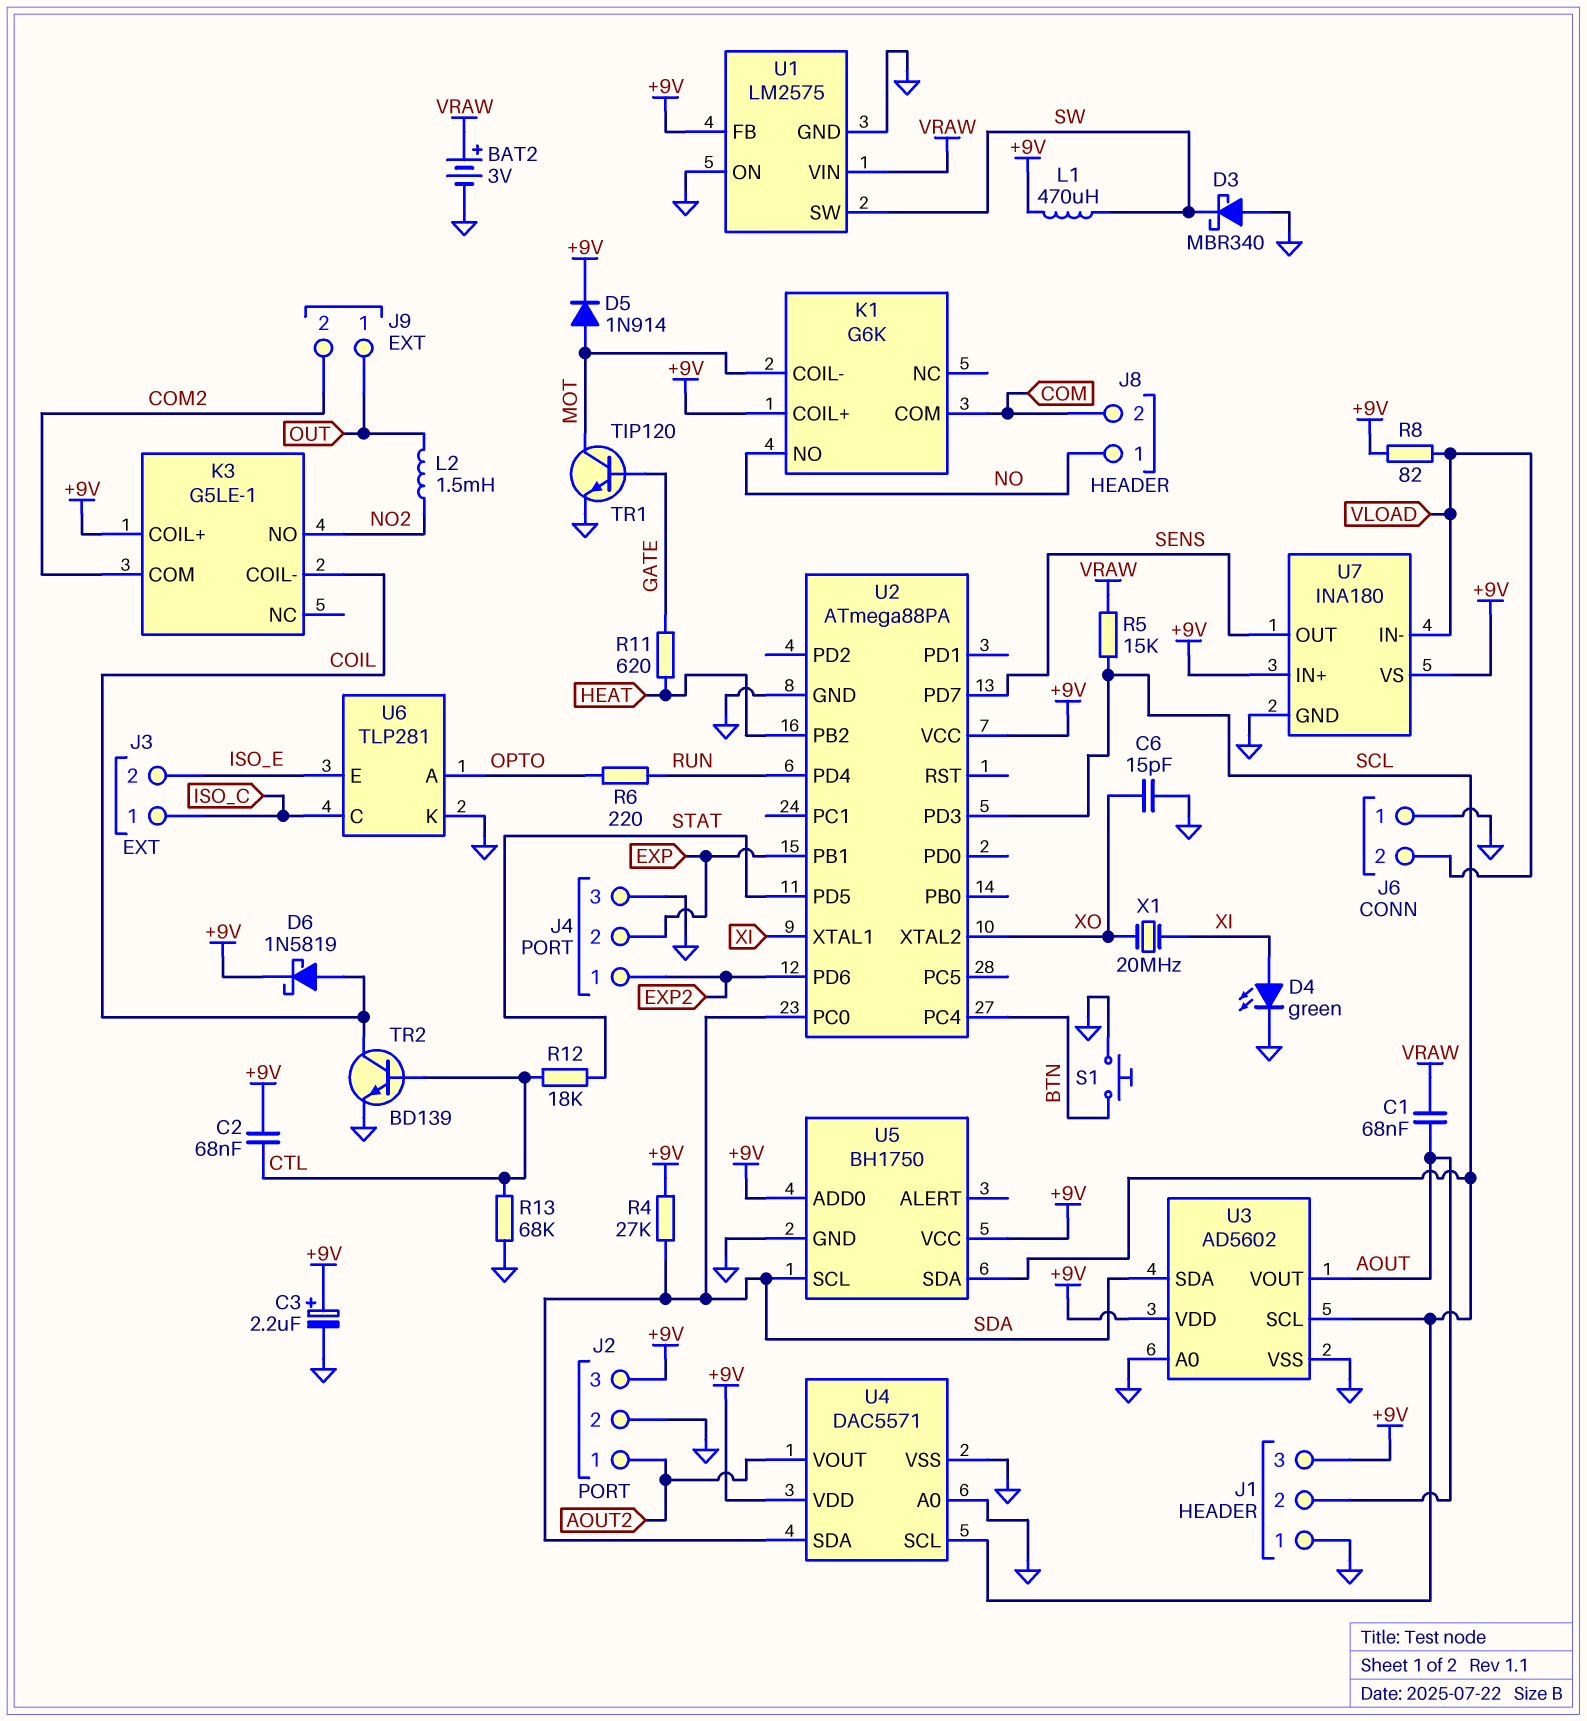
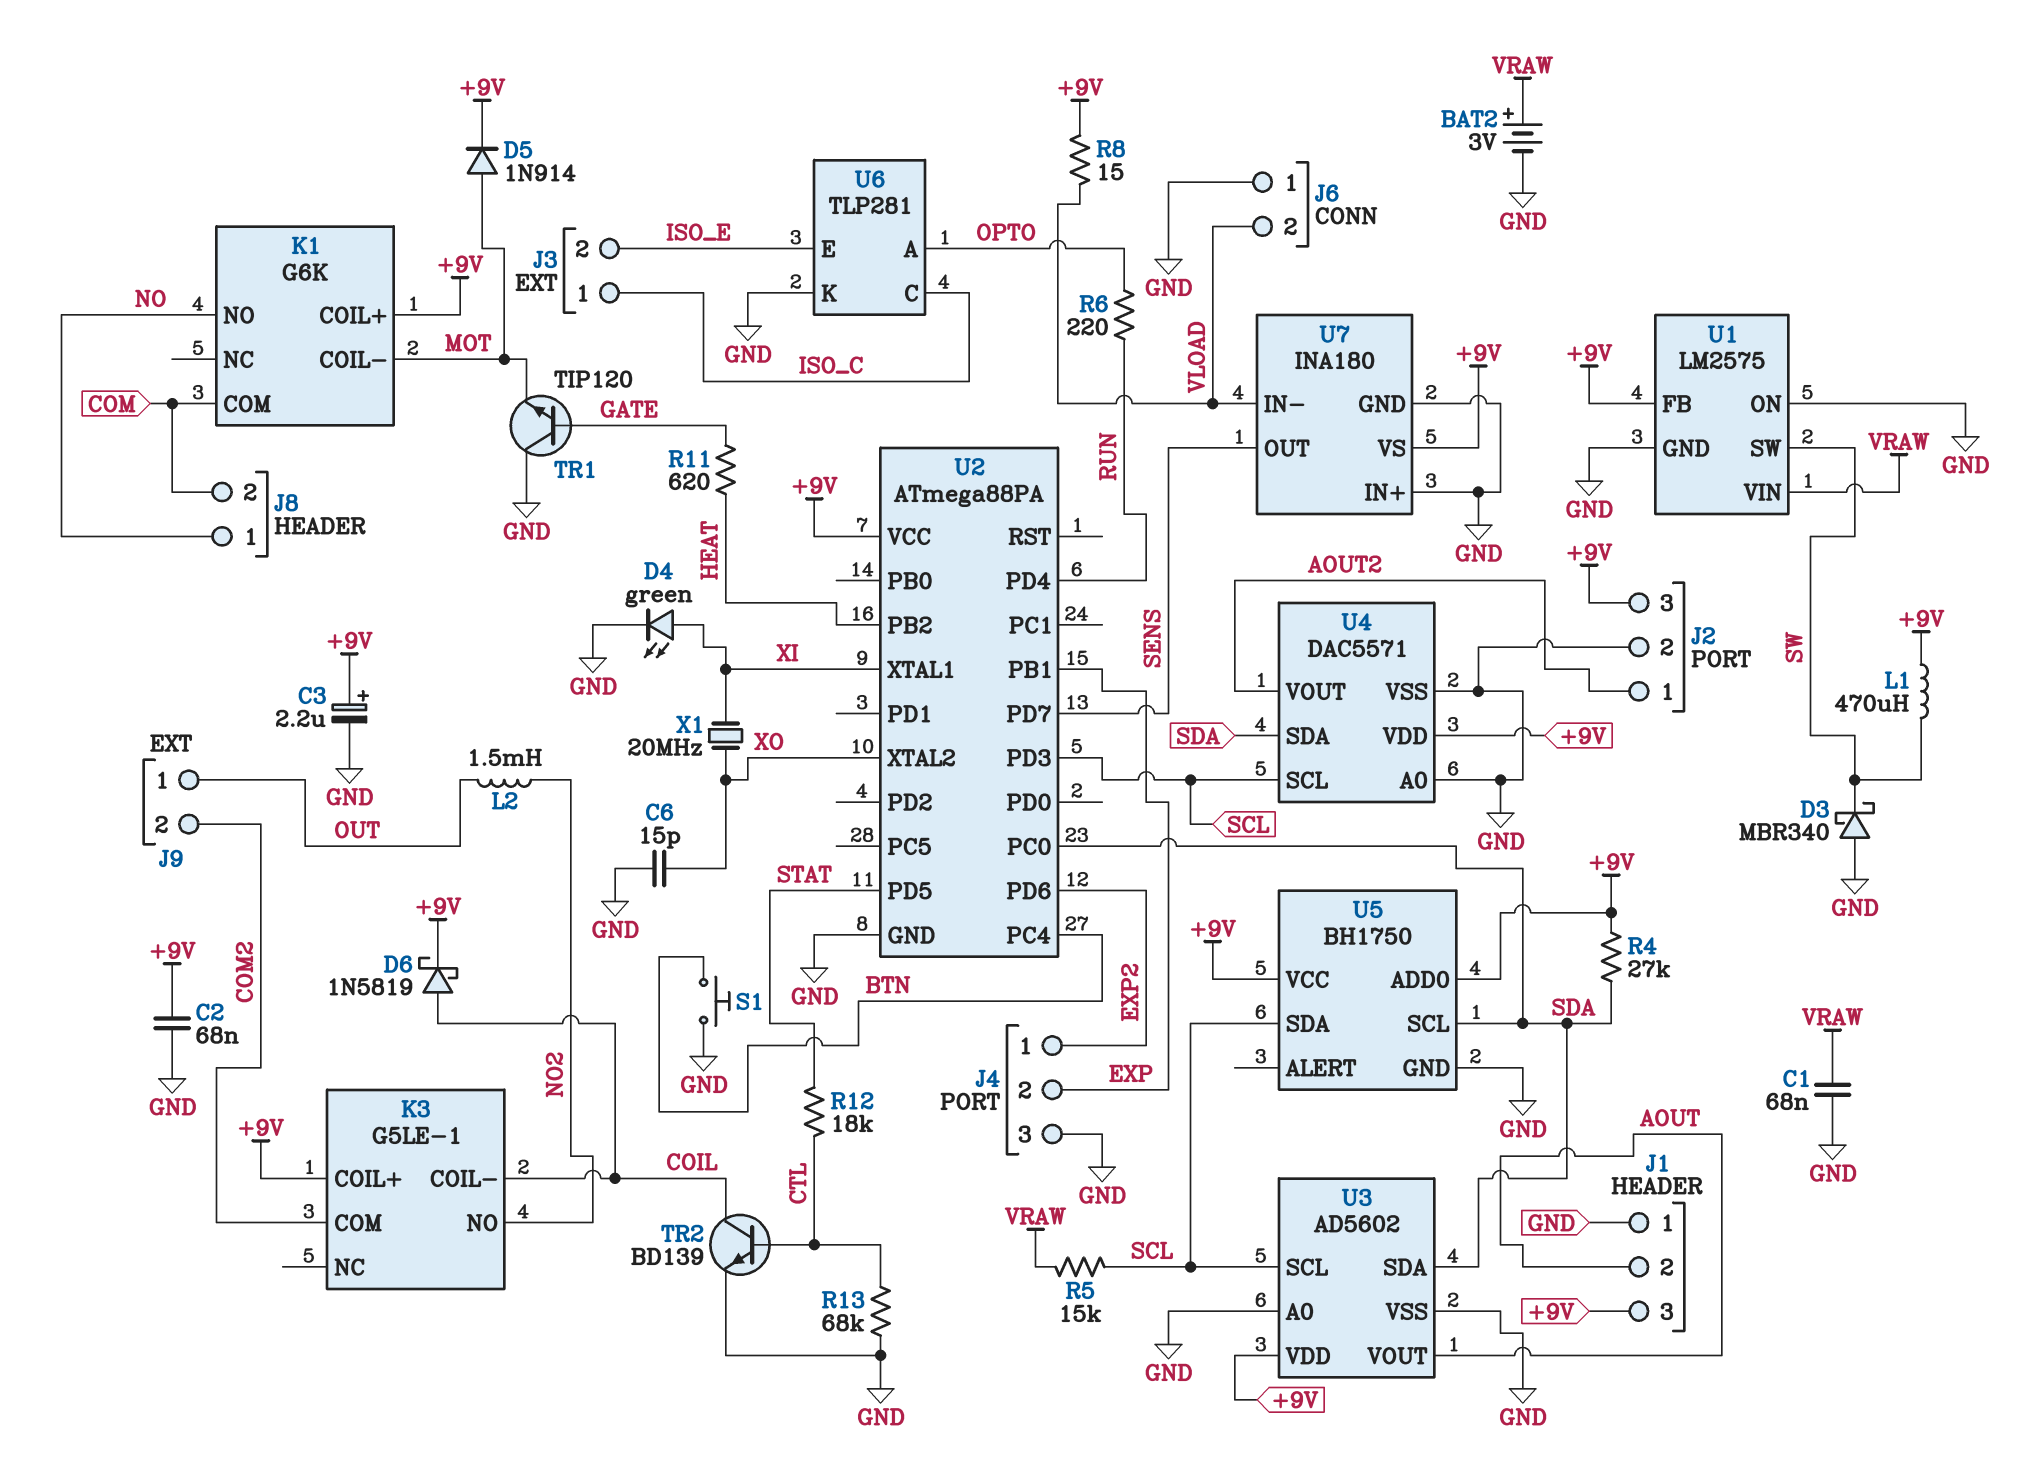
C1: 68nF (AOUT, VRAW) -> 68nF (GND, VRAW)
C2: 68nF (+9V, CTL) -> 68nF (+9V, GND)
R8: 82 (+9V, VLOAD) -> 15 (+9V, VLOAD)
TR1: NPN TIP120 (B GATE, C MOT, E GND) -> NPN TIP120 (B GATE, C GND, E MOT)
U7 pin IN+: +9V -> GND

